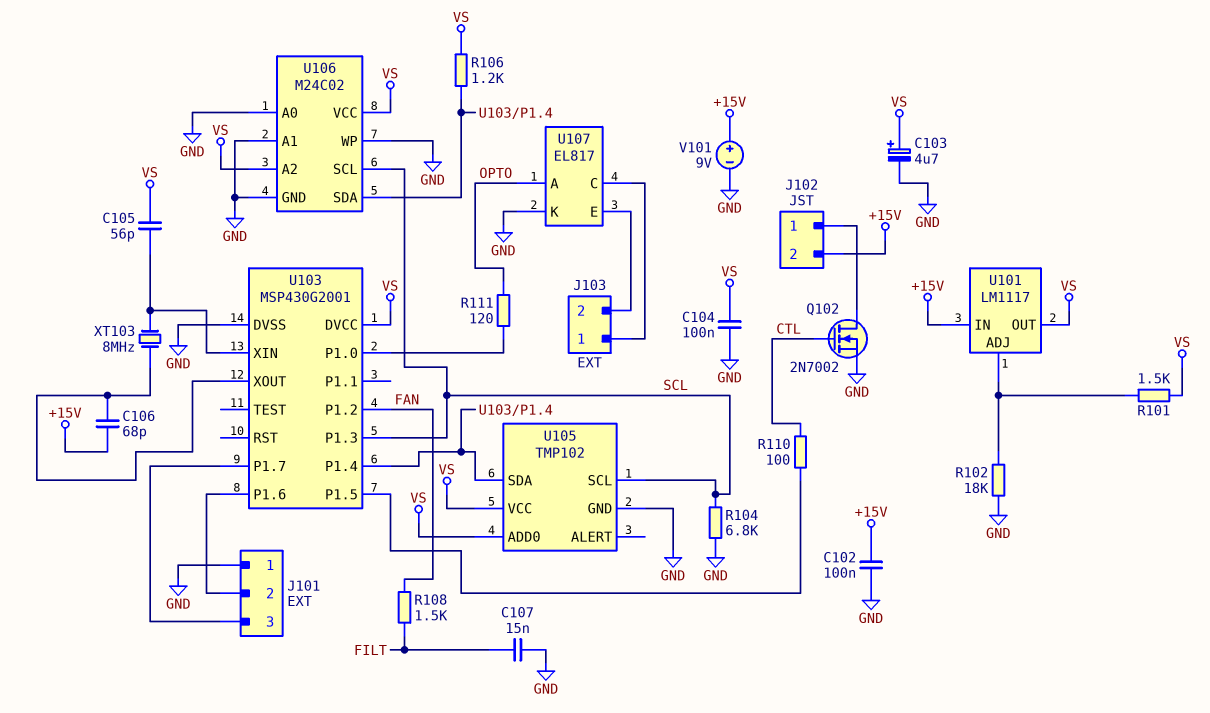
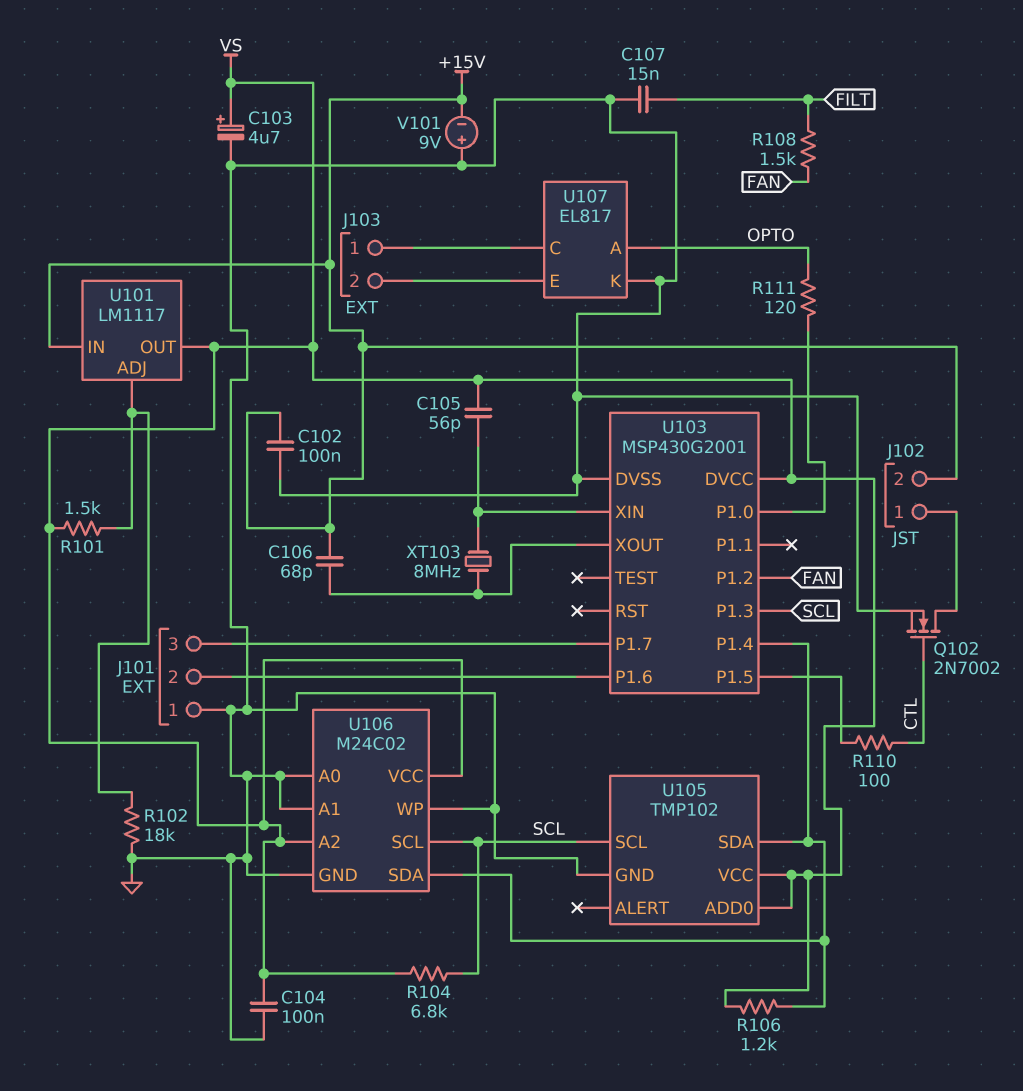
R104: 6.8k (GND, SCL) -> 6.8k (SCL, VS)
V101: 9V (plus +15V, minus GND) -> 9V (plus GND, minus +15V)

